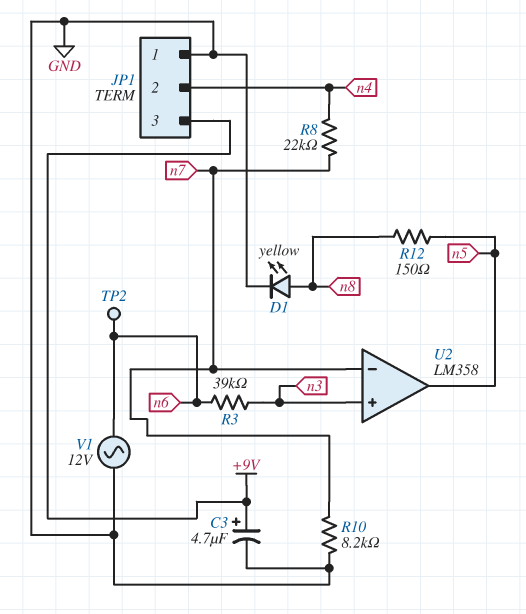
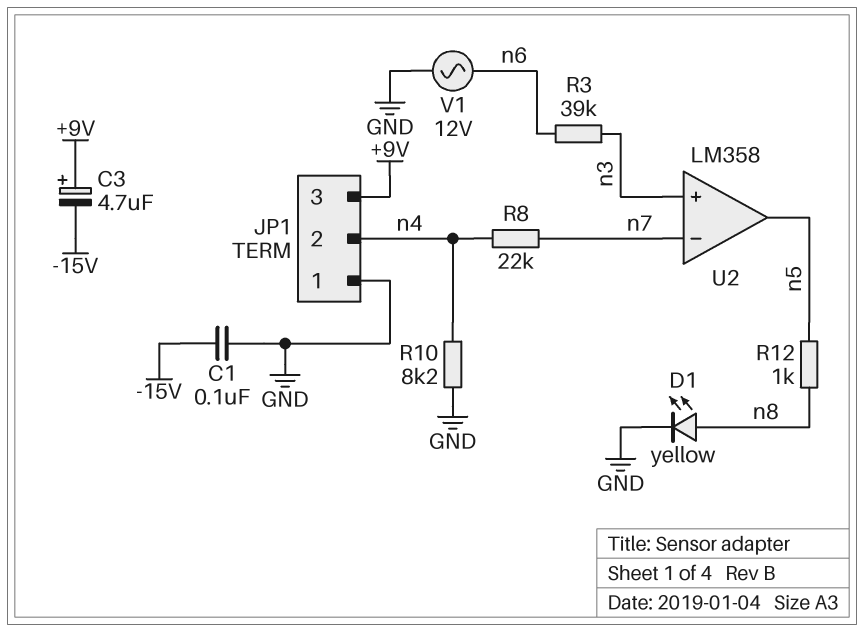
C1: none -> 100nF (-15V, GND)
C3: 4.7uF (plus +9V, minus GND) -> 4.7uF (plus +9V, minus -15V)
R10: 8.2k (GND, n7) -> 8.2k (GND, n4)
R12: 150 (n5, n8) -> 1k (n5, n8)
TP2: test point (n6) -> none

